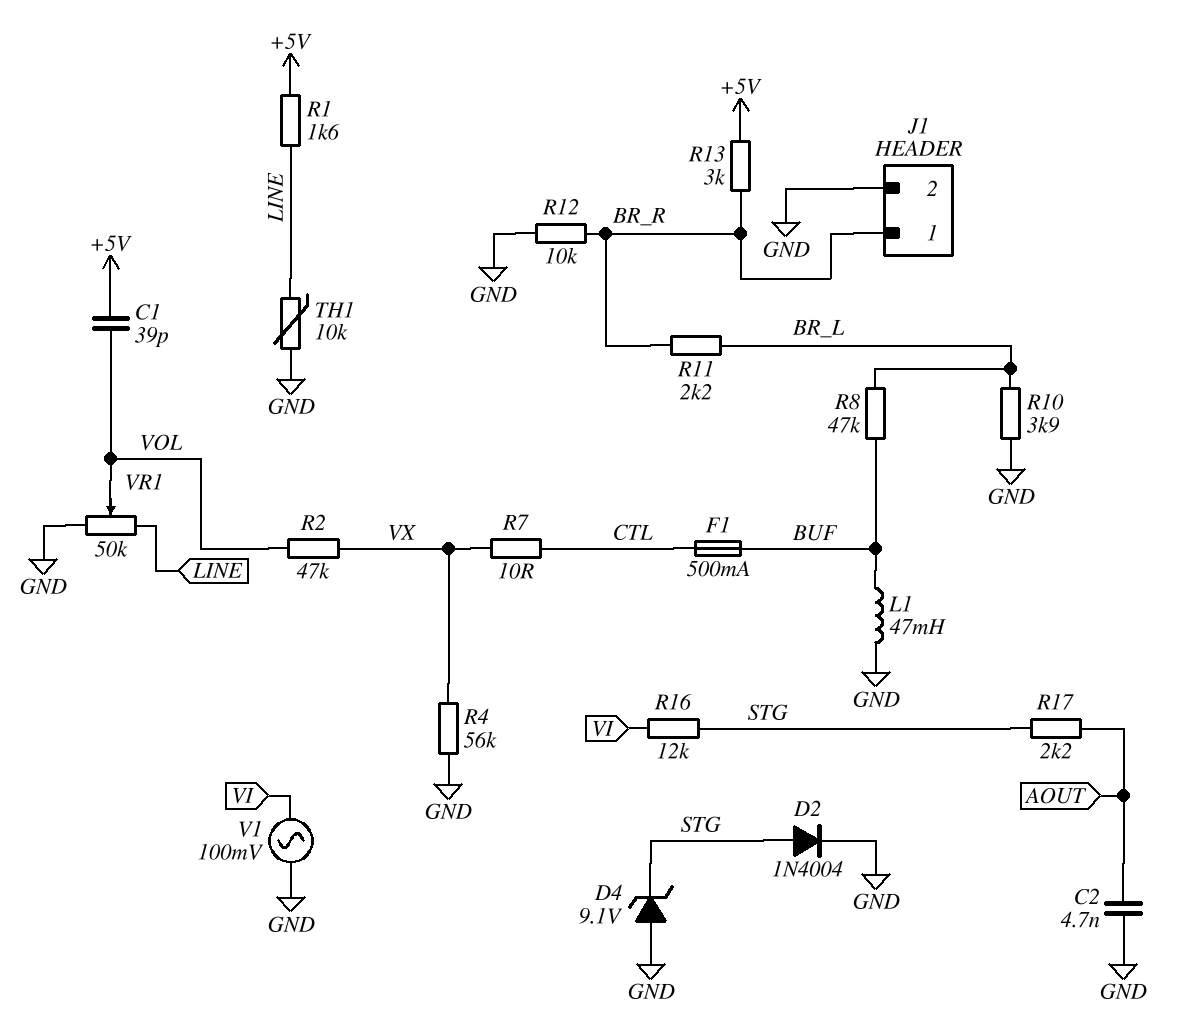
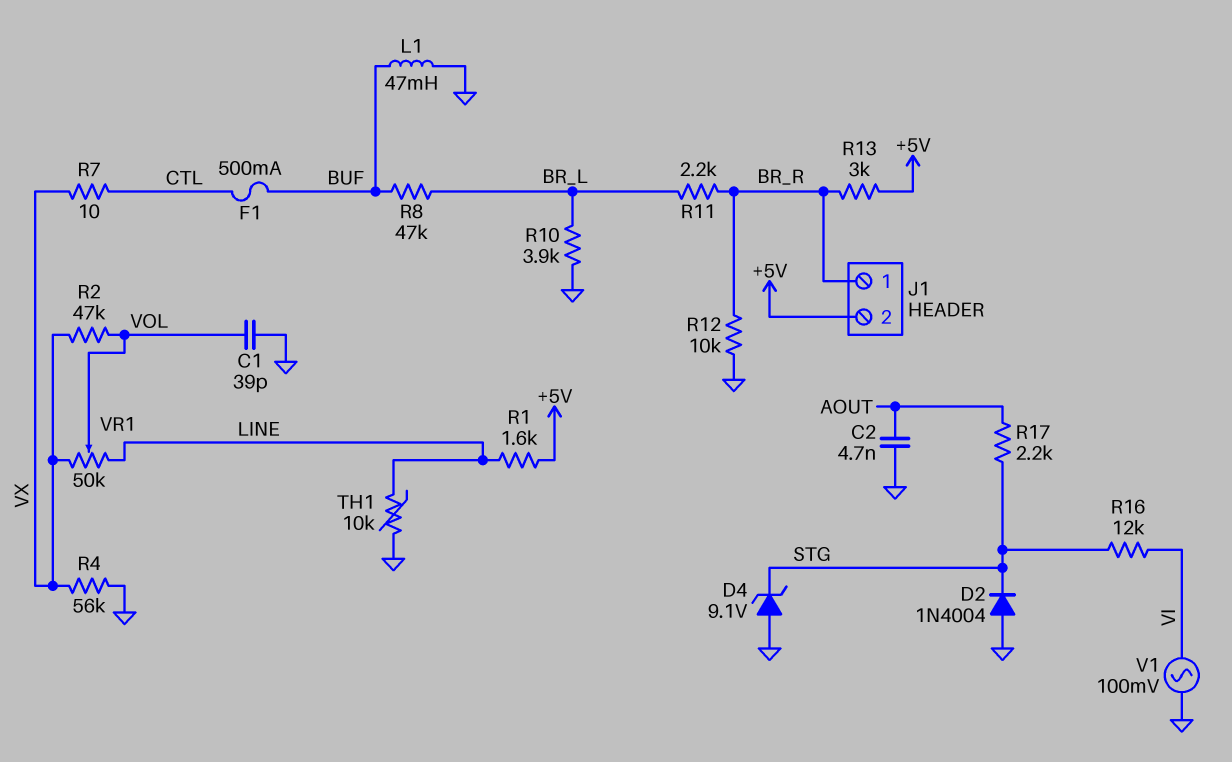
C1: 39pF (+5V, VOL) -> 39pF (GND, VOL)
D2: diode 1N4004 (A STG, K GND) -> diode 1N4004 (A GND, K STG)
J1 pin 2: GND -> +5V
VR1: 50k (GND, LINE, wiper VOL) -> 50k (LINE, VX, wiper VOL)

